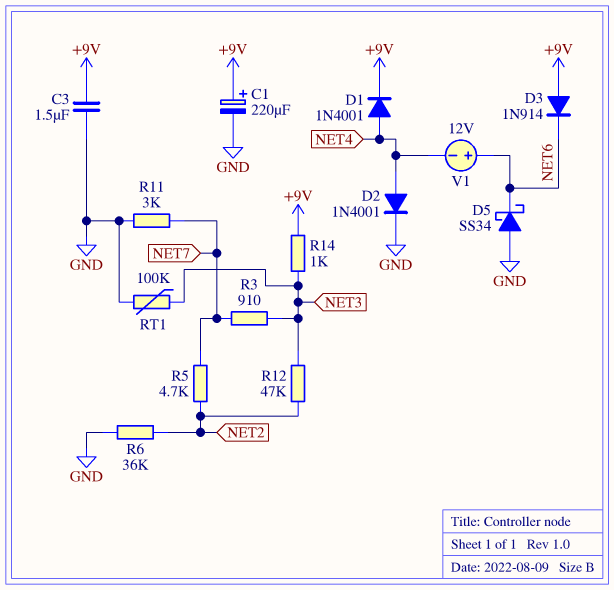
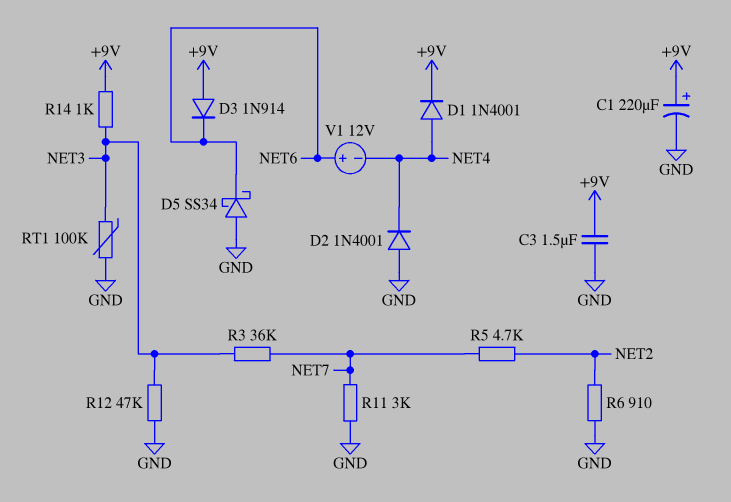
D2: diode 1N4001 (A NET4, K GND) -> diode 1N4001 (A GND, K NET4)
R3: 910 (NET3, NET7) -> 36k (NET3, NET7)
R6: 36k (GND, NET2) -> 910 (GND, NET2)
R12: 47k (NET2, NET3) -> 47k (GND, NET3)

